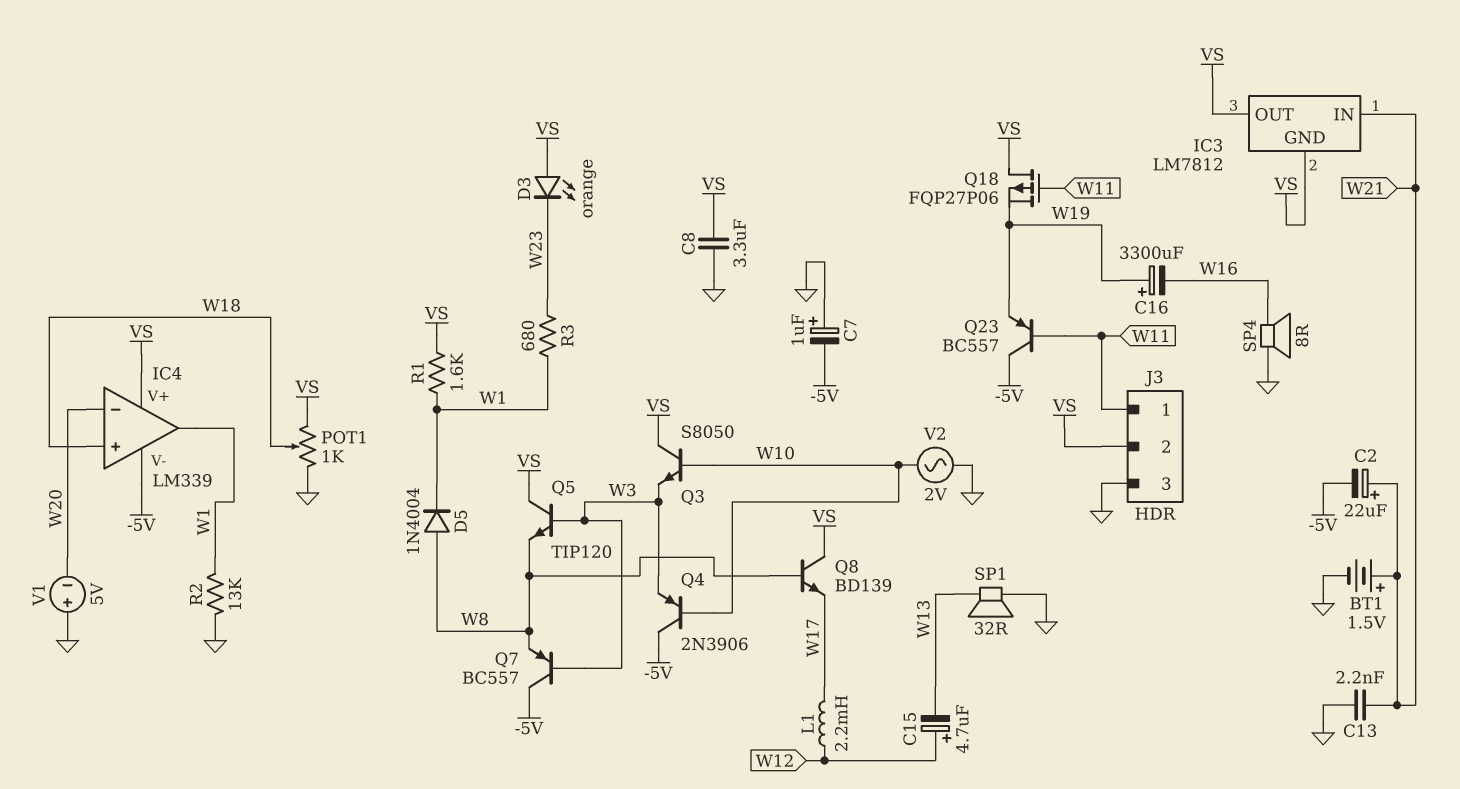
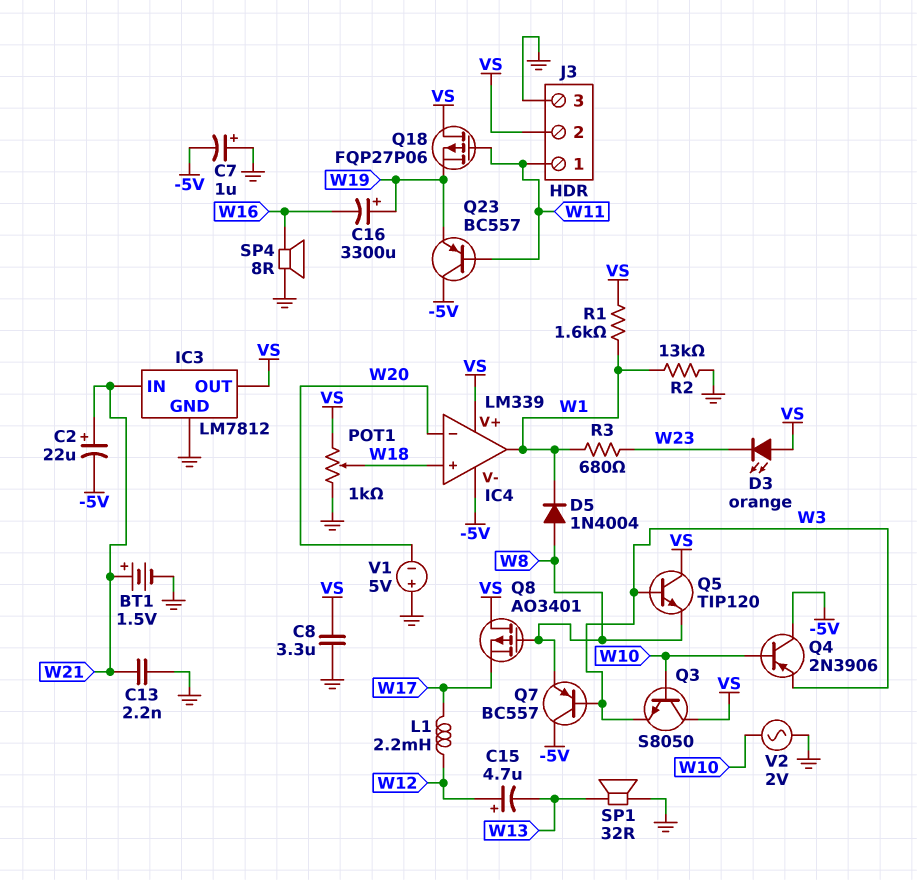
IC3 pin GND: VS -> GND
Q8: NPN BD139 (B W8, C VS, E W17) -> PMOS AO3401 (G W8, D VS, S W17)

